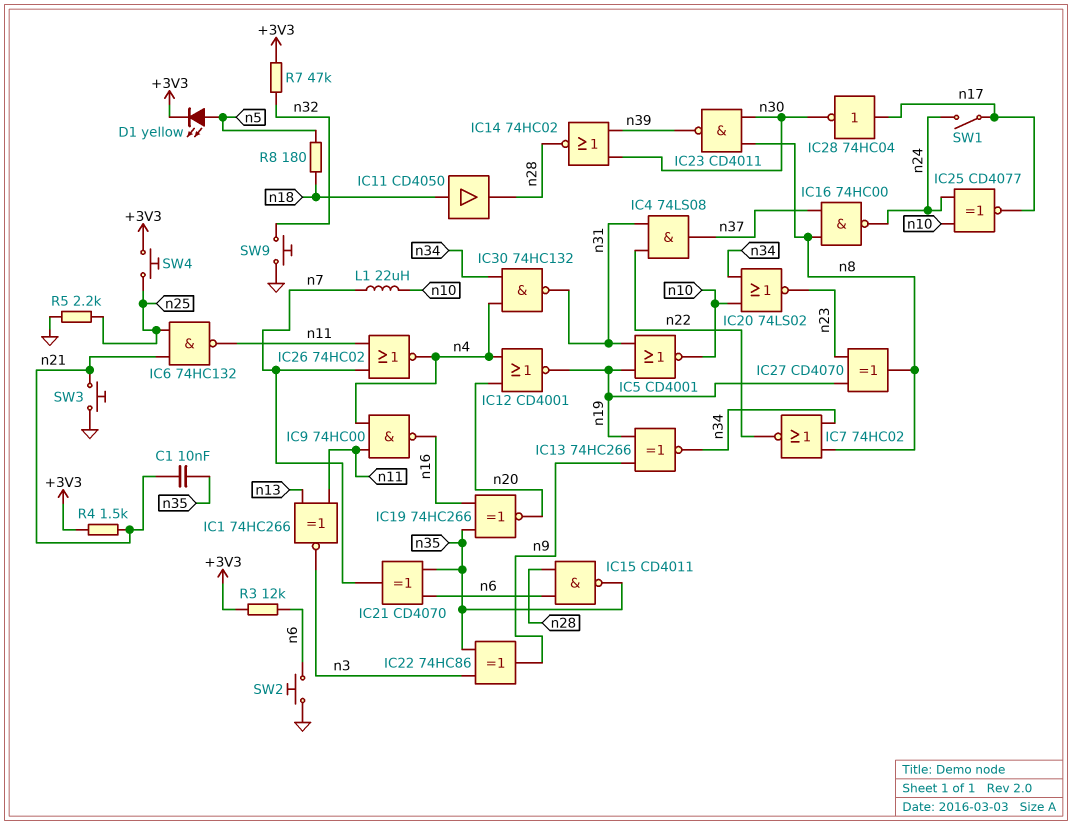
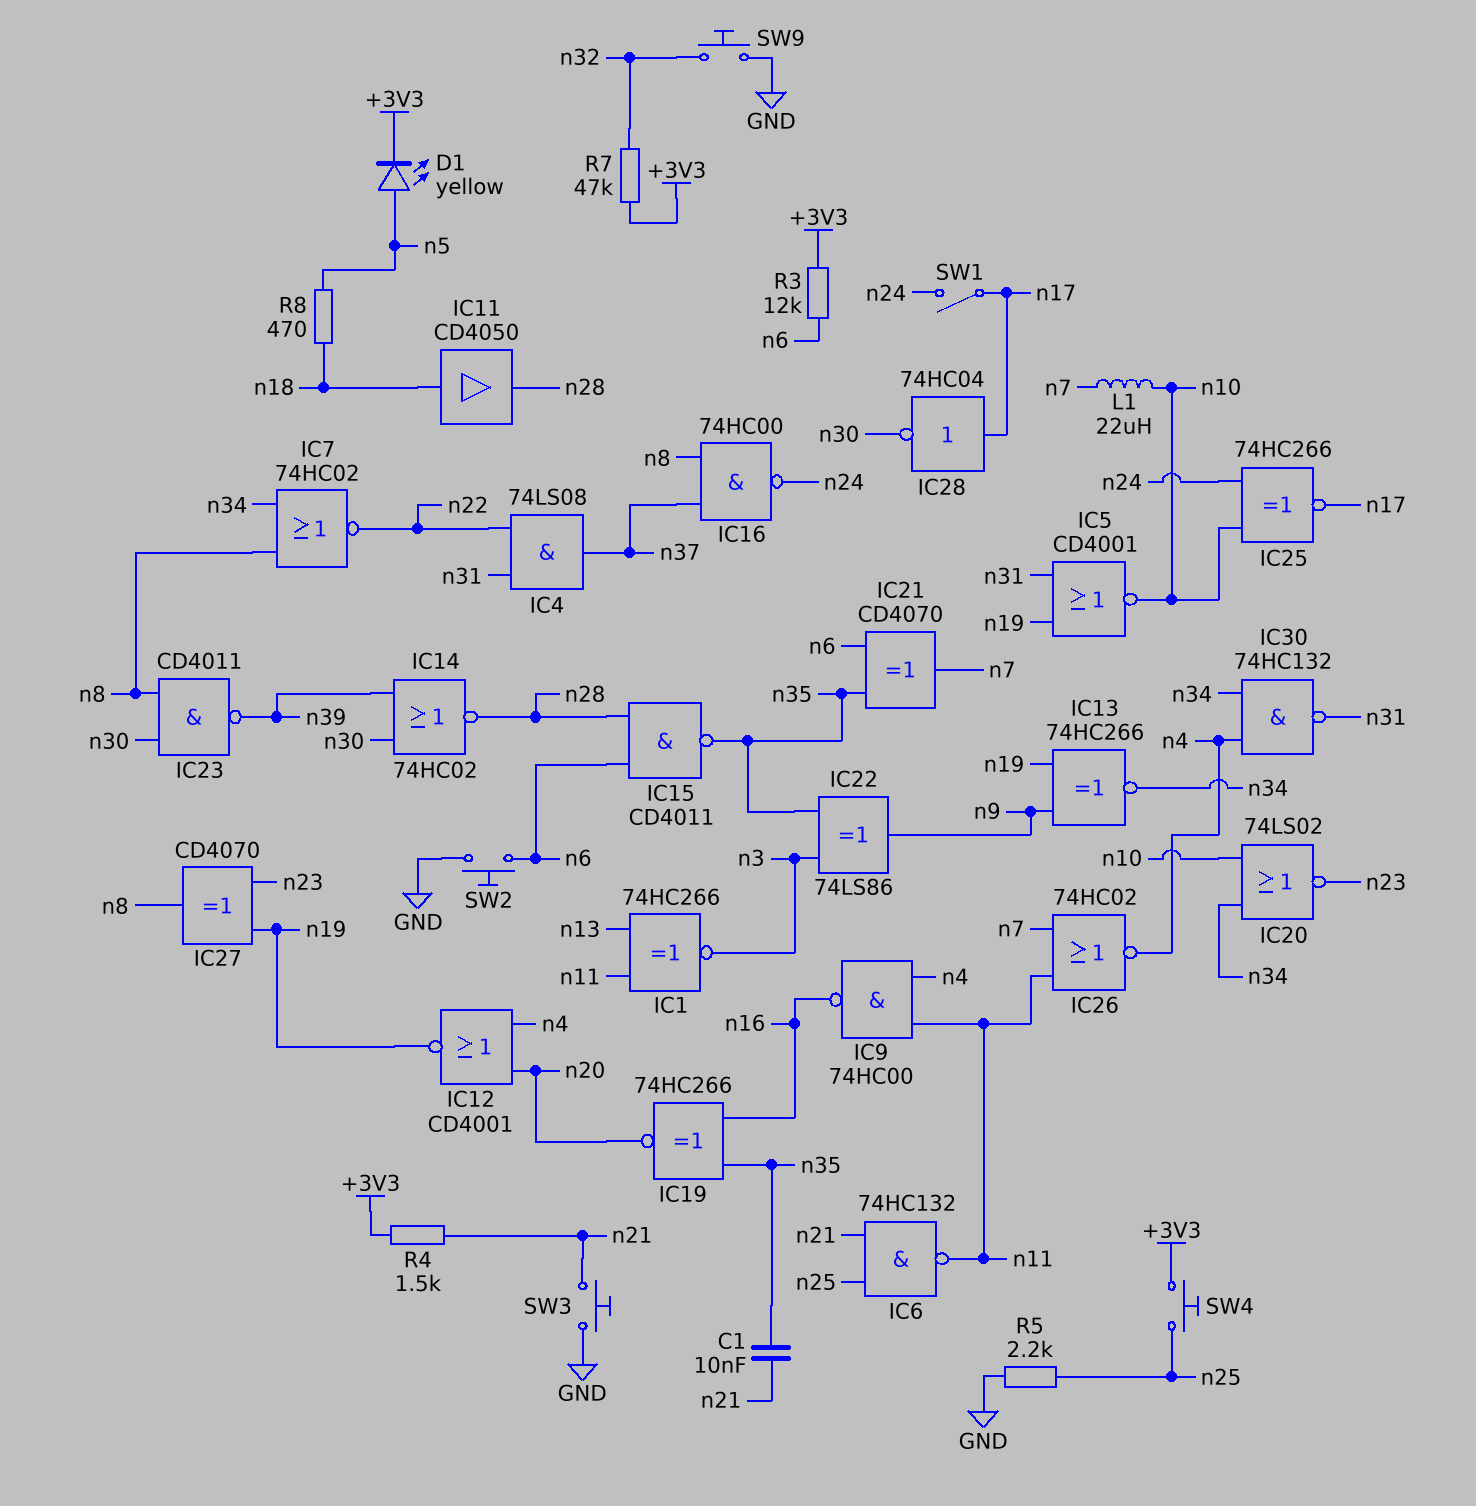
IC22: XOR 74HC86 (in n3, in n35, out n9) -> XOR 74LS86 (in n3, in n35, out n9)
IC25: XNOR CD4077 (in n10, in n24, out n17) -> XNOR 74HC266 (in n10, in n24, out n17)
R8: 180 (n5, n18) -> 470 (n5, n18)

